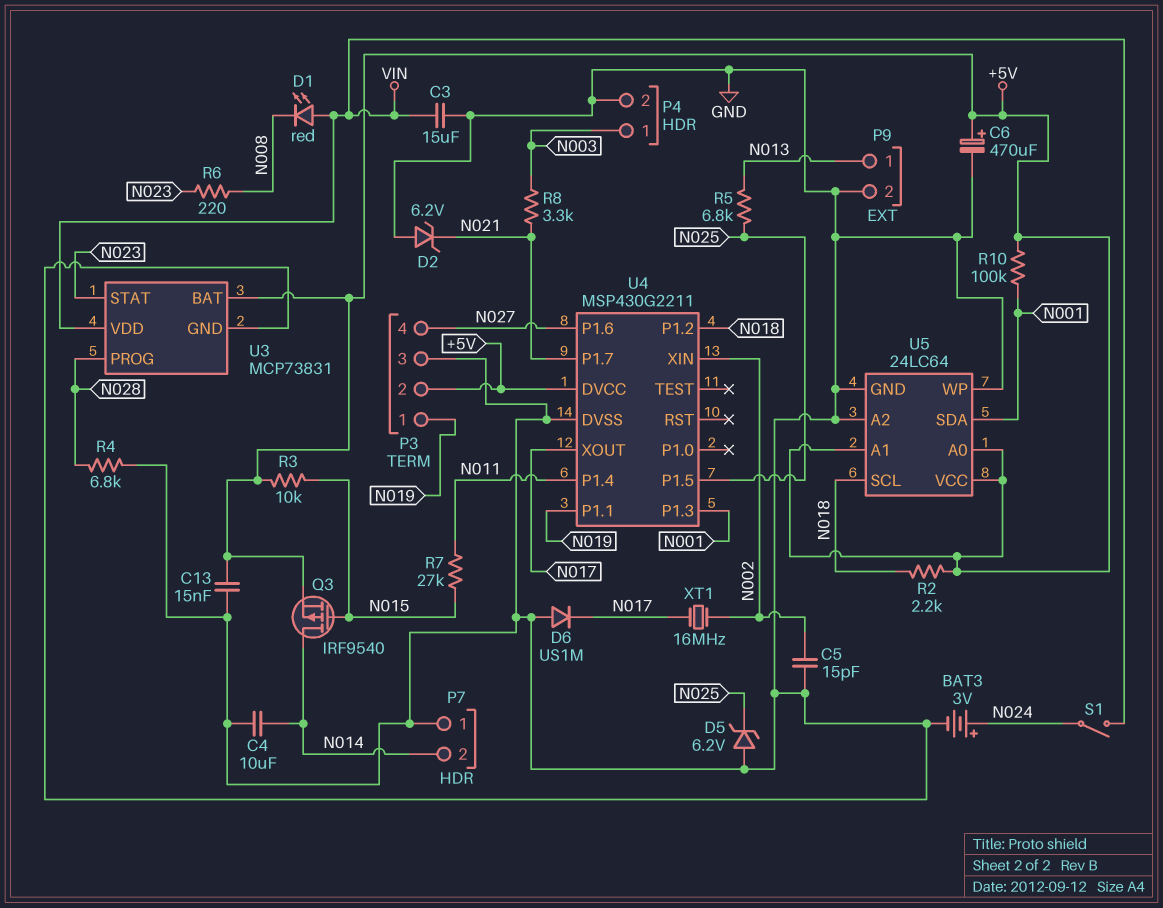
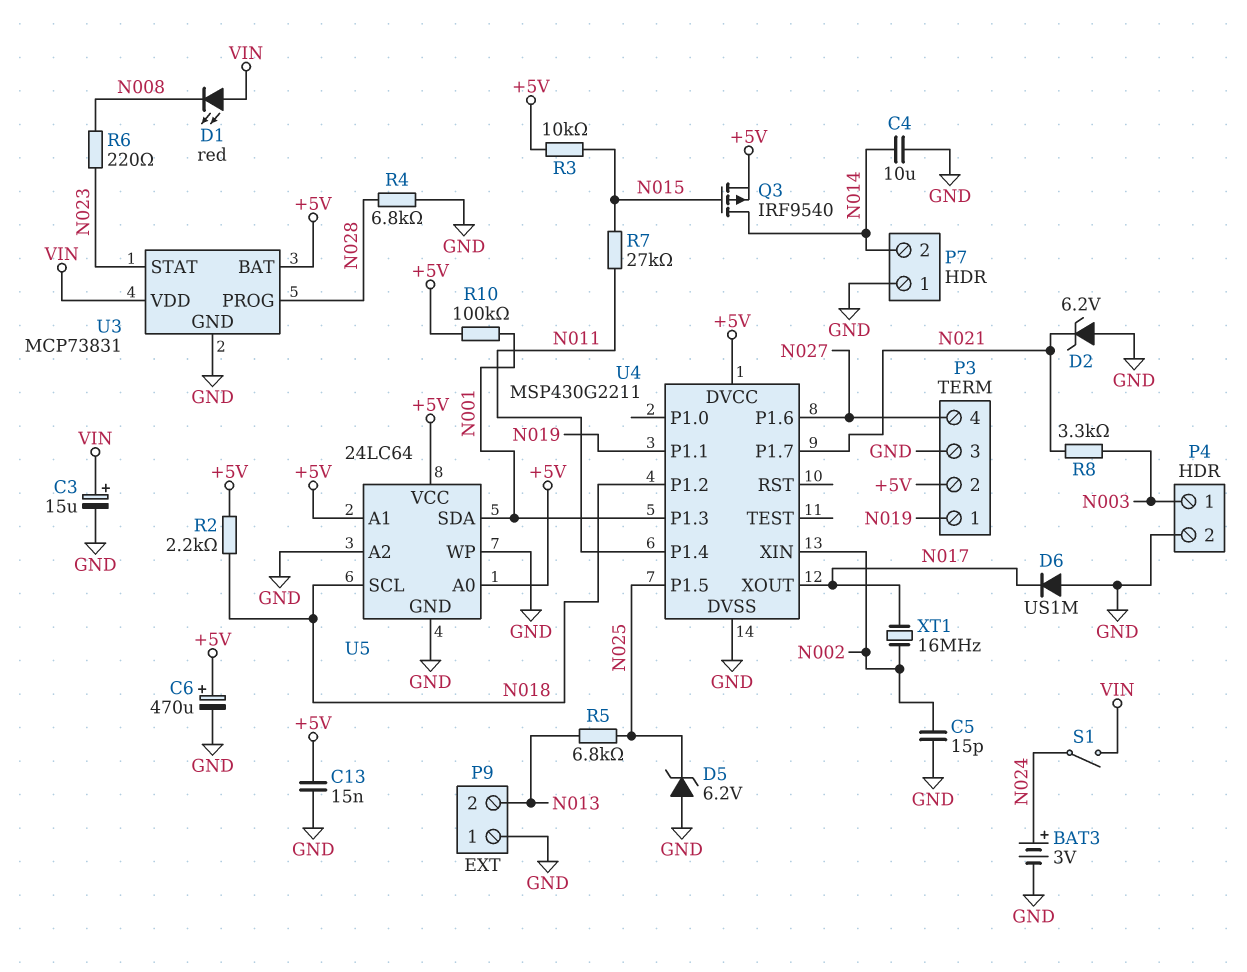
C3: 15uF (GND, VIN) -> 15uF (plus VIN, minus GND)
P9 pin 1: N013 -> GND
P9 pin 2: GND -> N013

